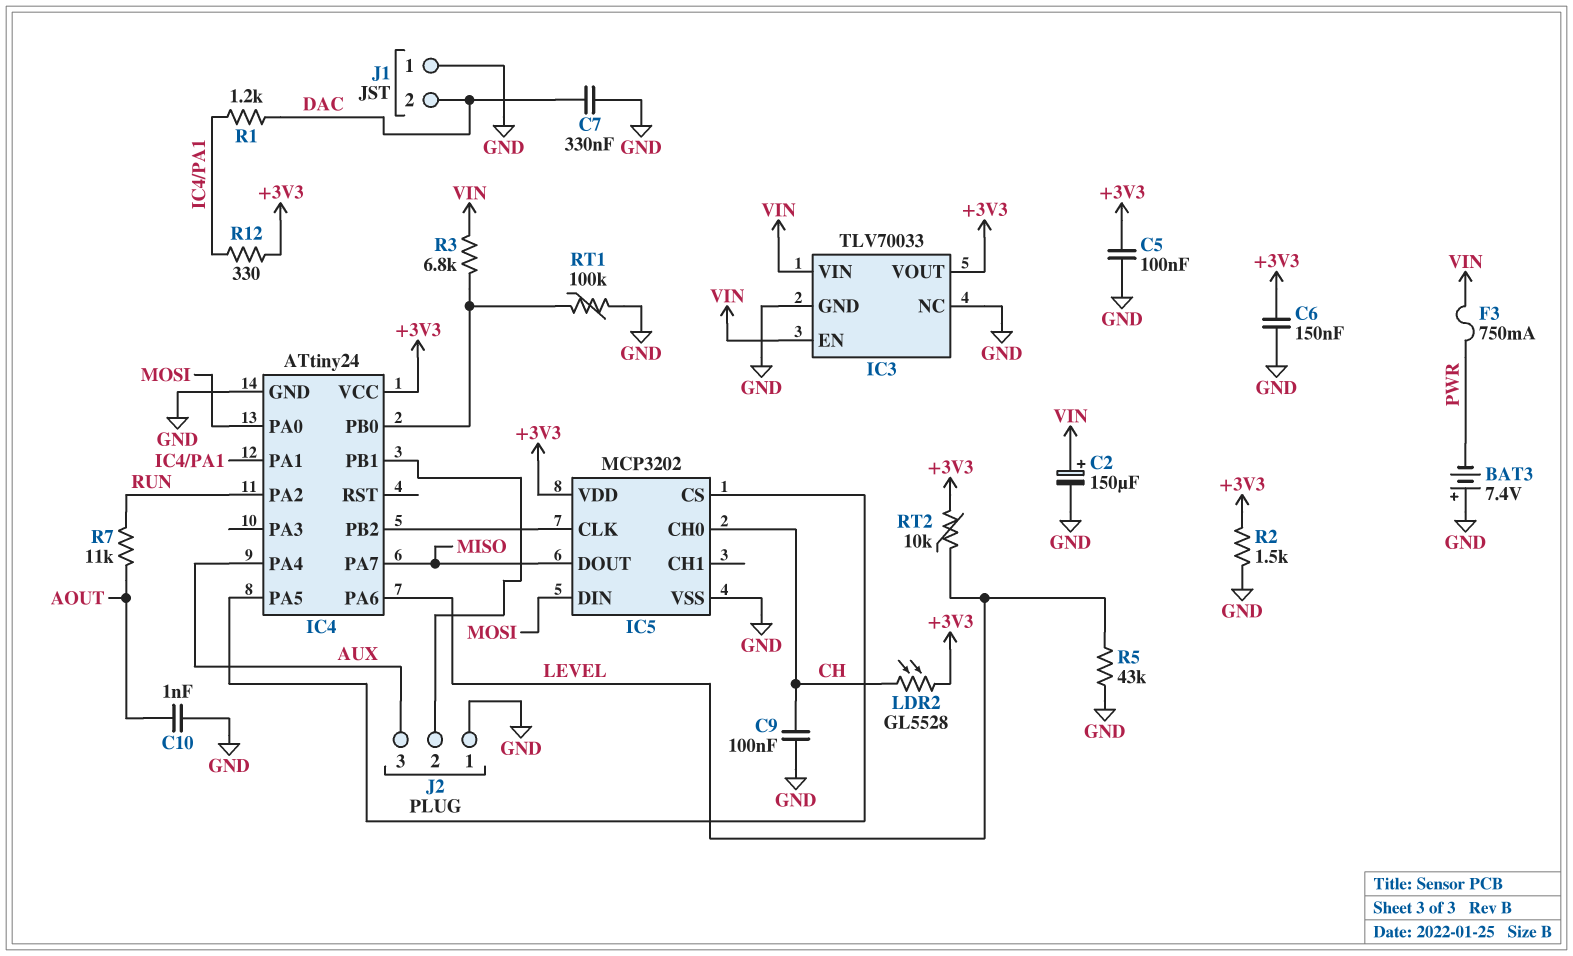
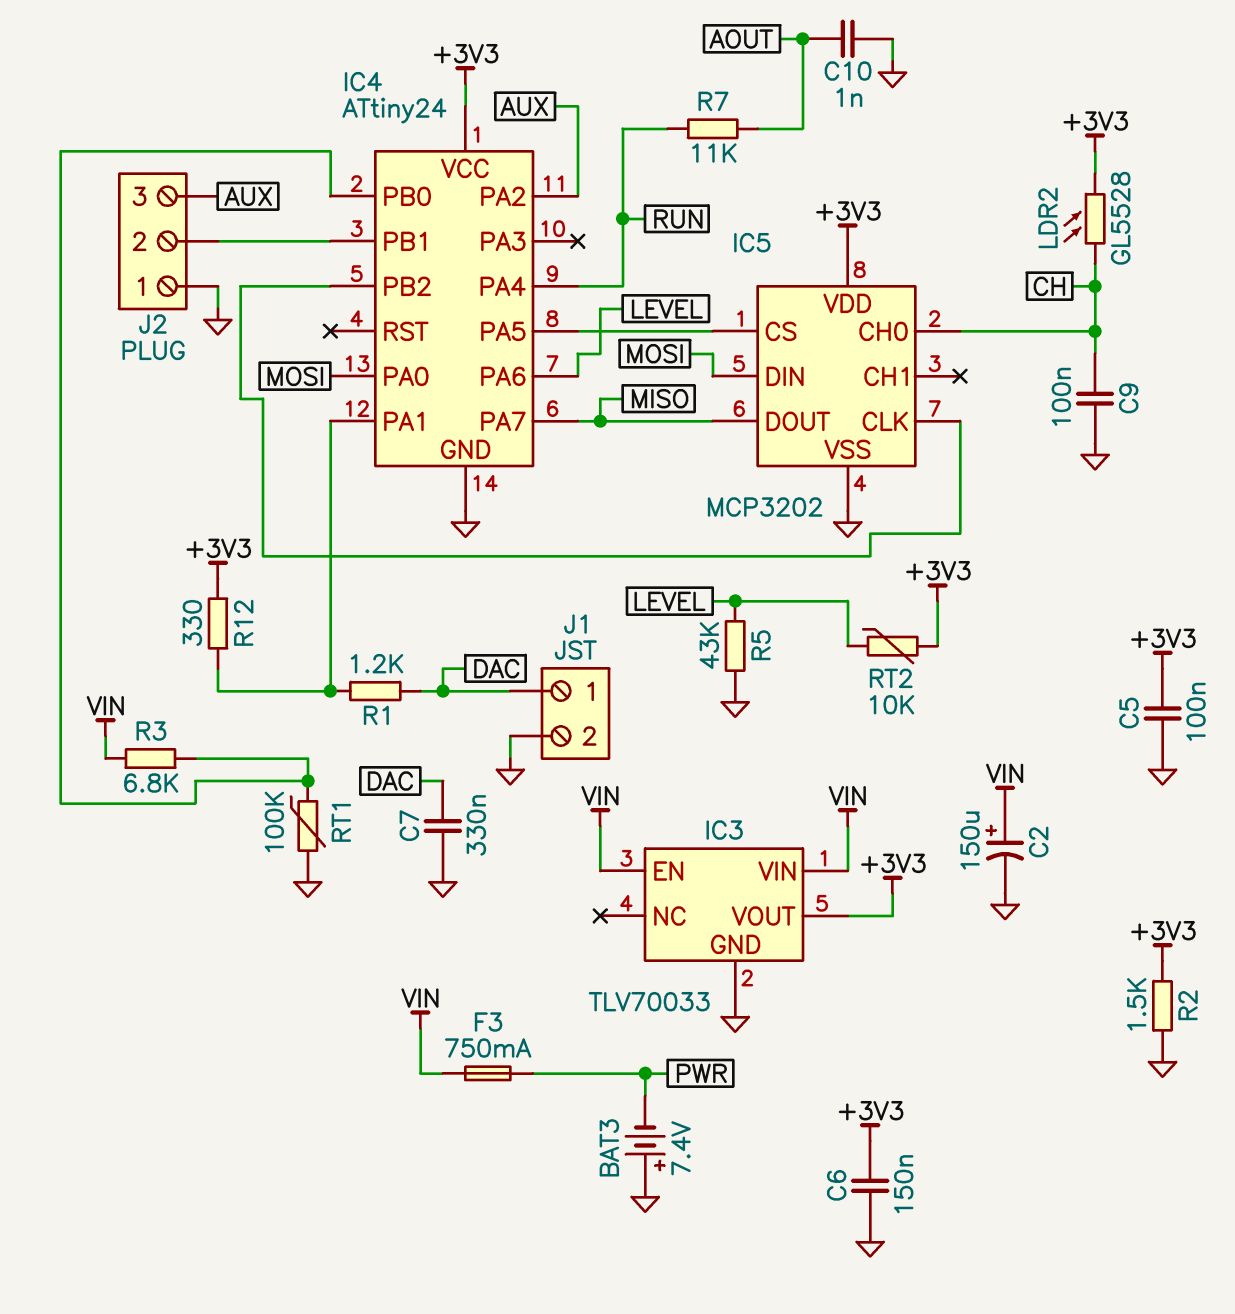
IC3 pin NC: GND -> none
IC4 pin PA2: RUN -> AUX
IC4 pin PA4: AUX -> RUN
J1 pin 1: GND -> DAC
J1 pin 2: DAC -> GND

